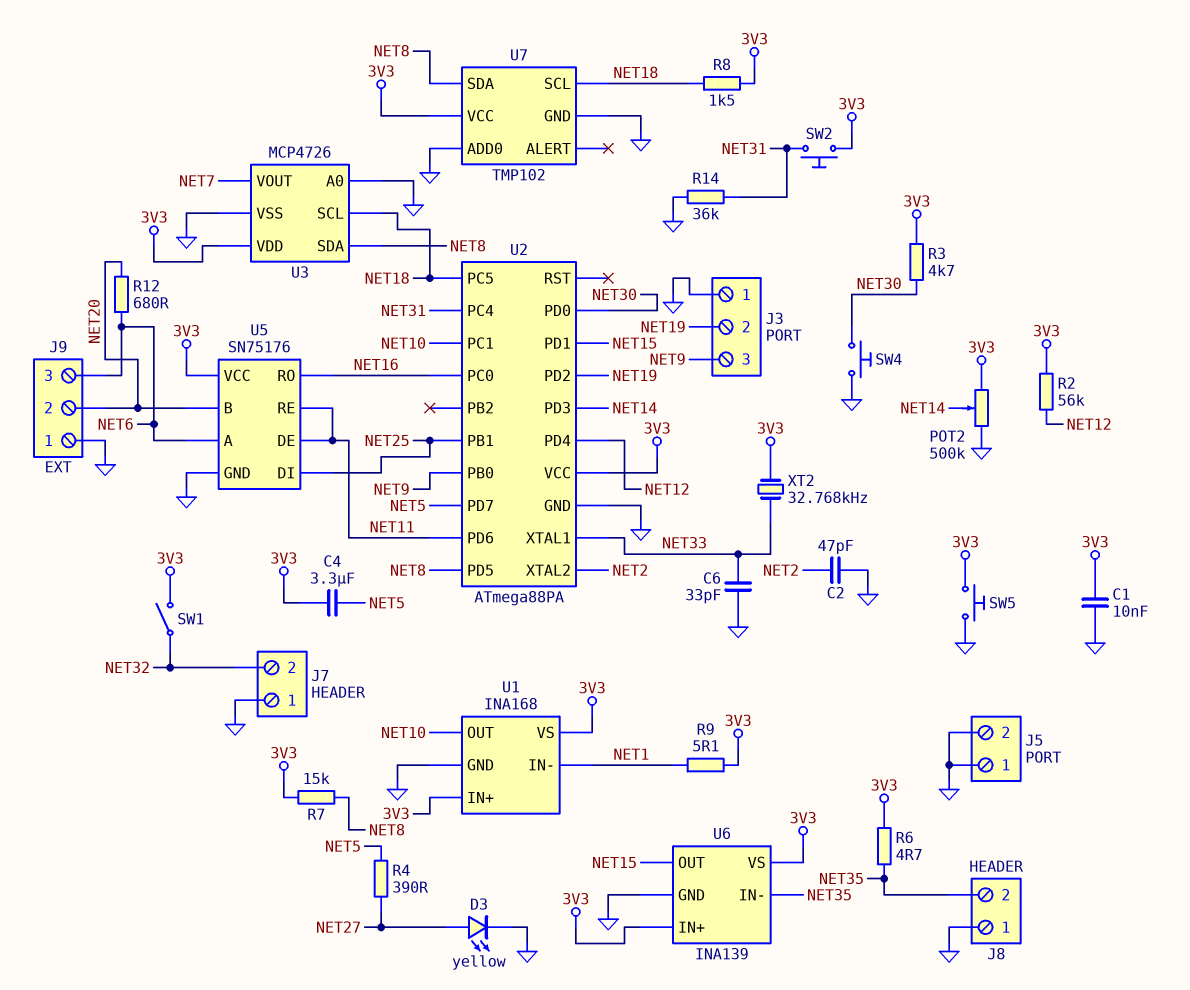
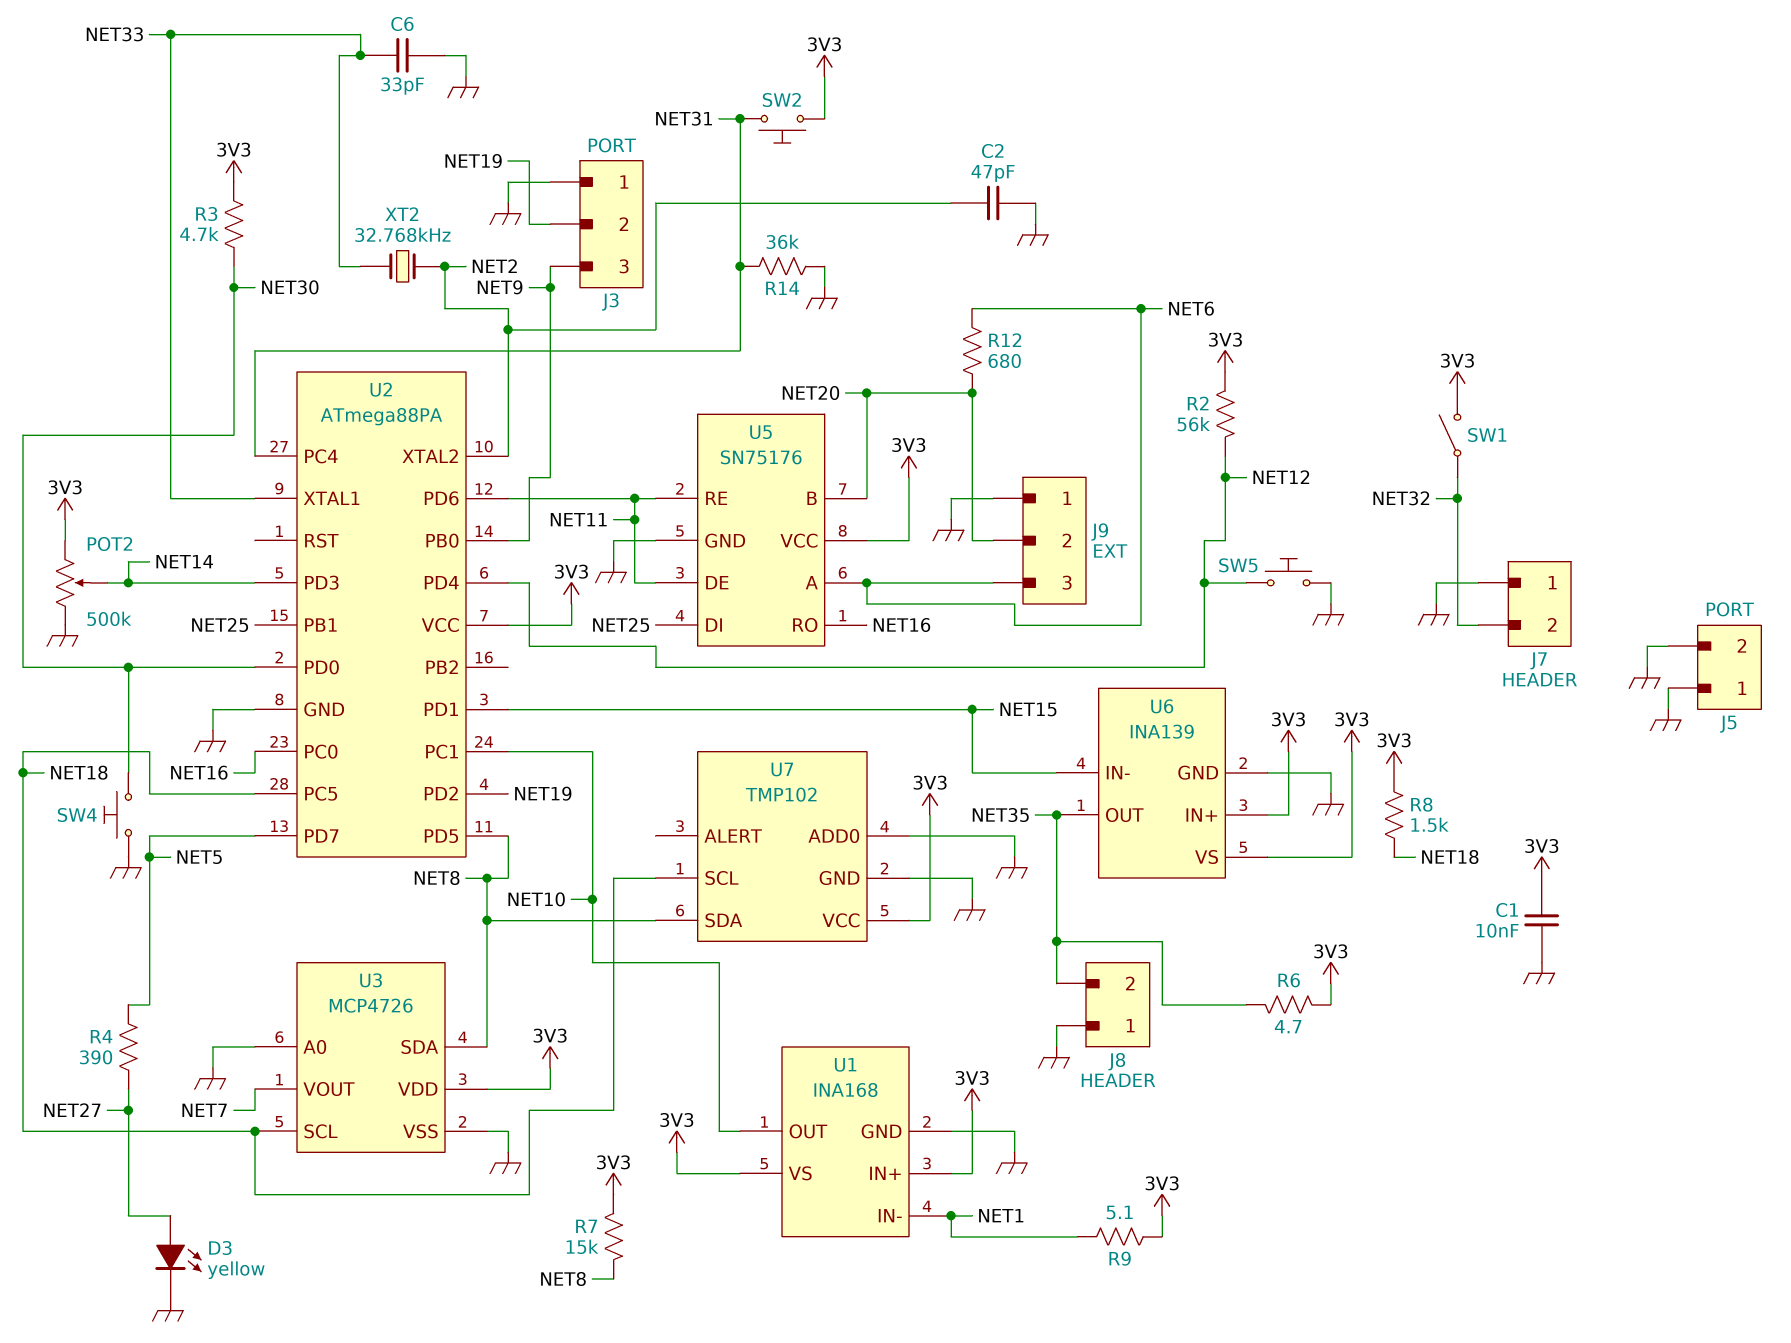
C4: 3.3uF (3V3, NET5) -> none
SW5: button (3V3, GND) -> button (GND, NET12)
U6 pin IN-: NET35 -> NET15
U6 pin OUT: NET15 -> NET35
XT2: 32.768kHz (3V3, NET33) -> 32.768kHz (NET2, NET33)

